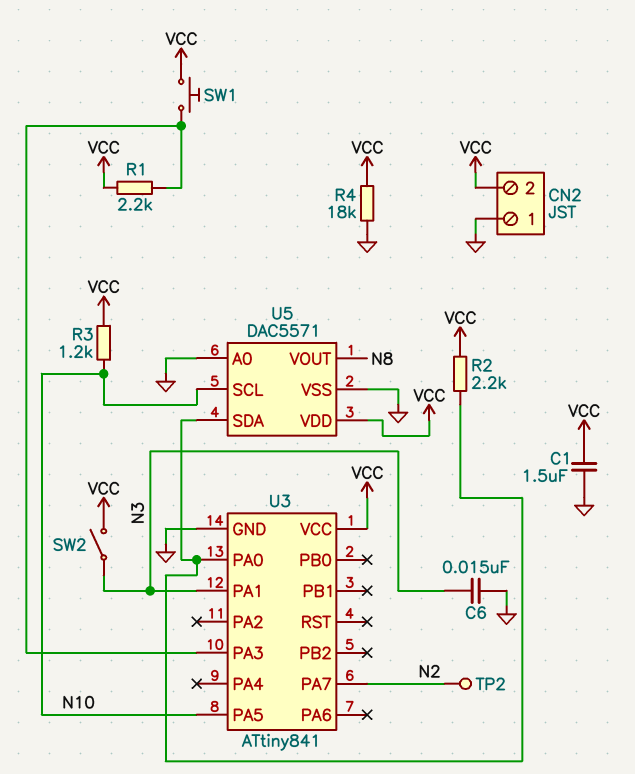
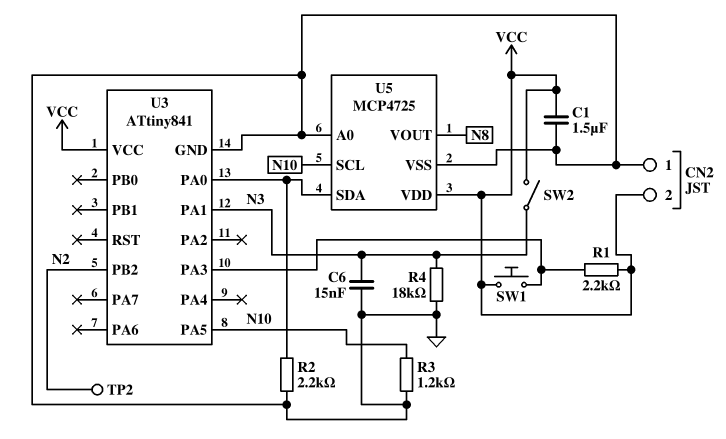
R2: 2.2k (U3/PA0, VCC) -> 2.2k (GND, U3/PA0)
R3: 1.2k (N10, VCC) -> 1.2k (GND, N10)
R4: 18k (GND, VCC) -> 18k (GND, N3)
U3 pin PA7: N2 -> none
U3 pin PB2: none -> N2
U5: DAC5571 -> MCP4725

